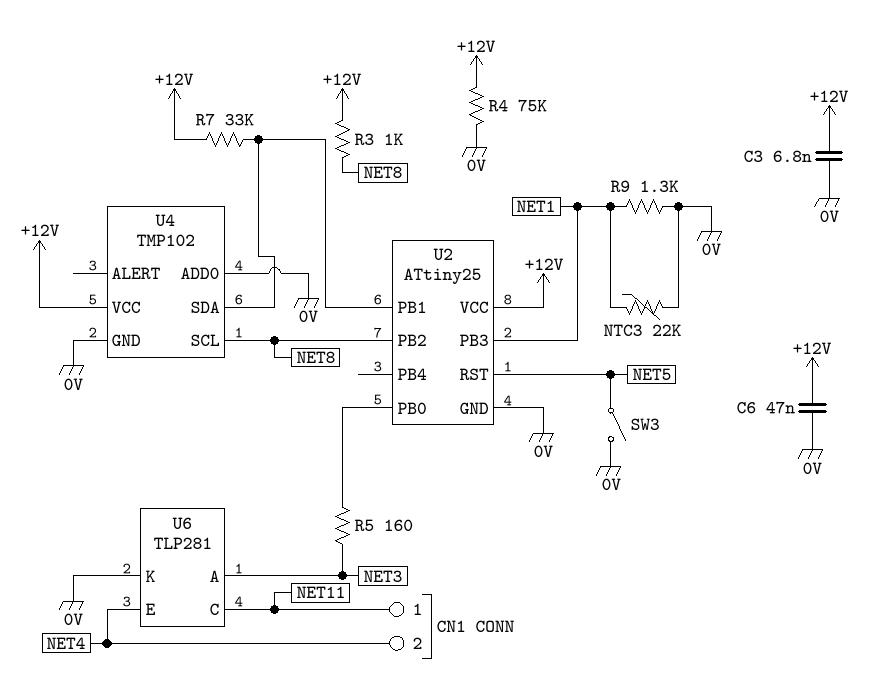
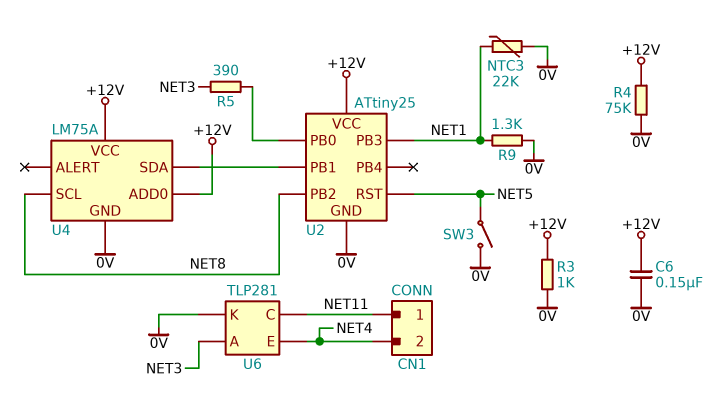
C3: 6.8nF (+12V, 0V) -> none
C6: 47nF (+12V, 0V) -> 150nF (+12V, 0V)
R3: 1k (+12V, NET8) -> 1k (+12V, 0V)
R5: 160 (NET3, U2/PB0) -> 390 (NET3, U2/PB0)
R7: 33k (+12V, U2/PB1) -> none
U4: TMP102 -> LM75A
U4 pin ADD0: 0V -> +12V

